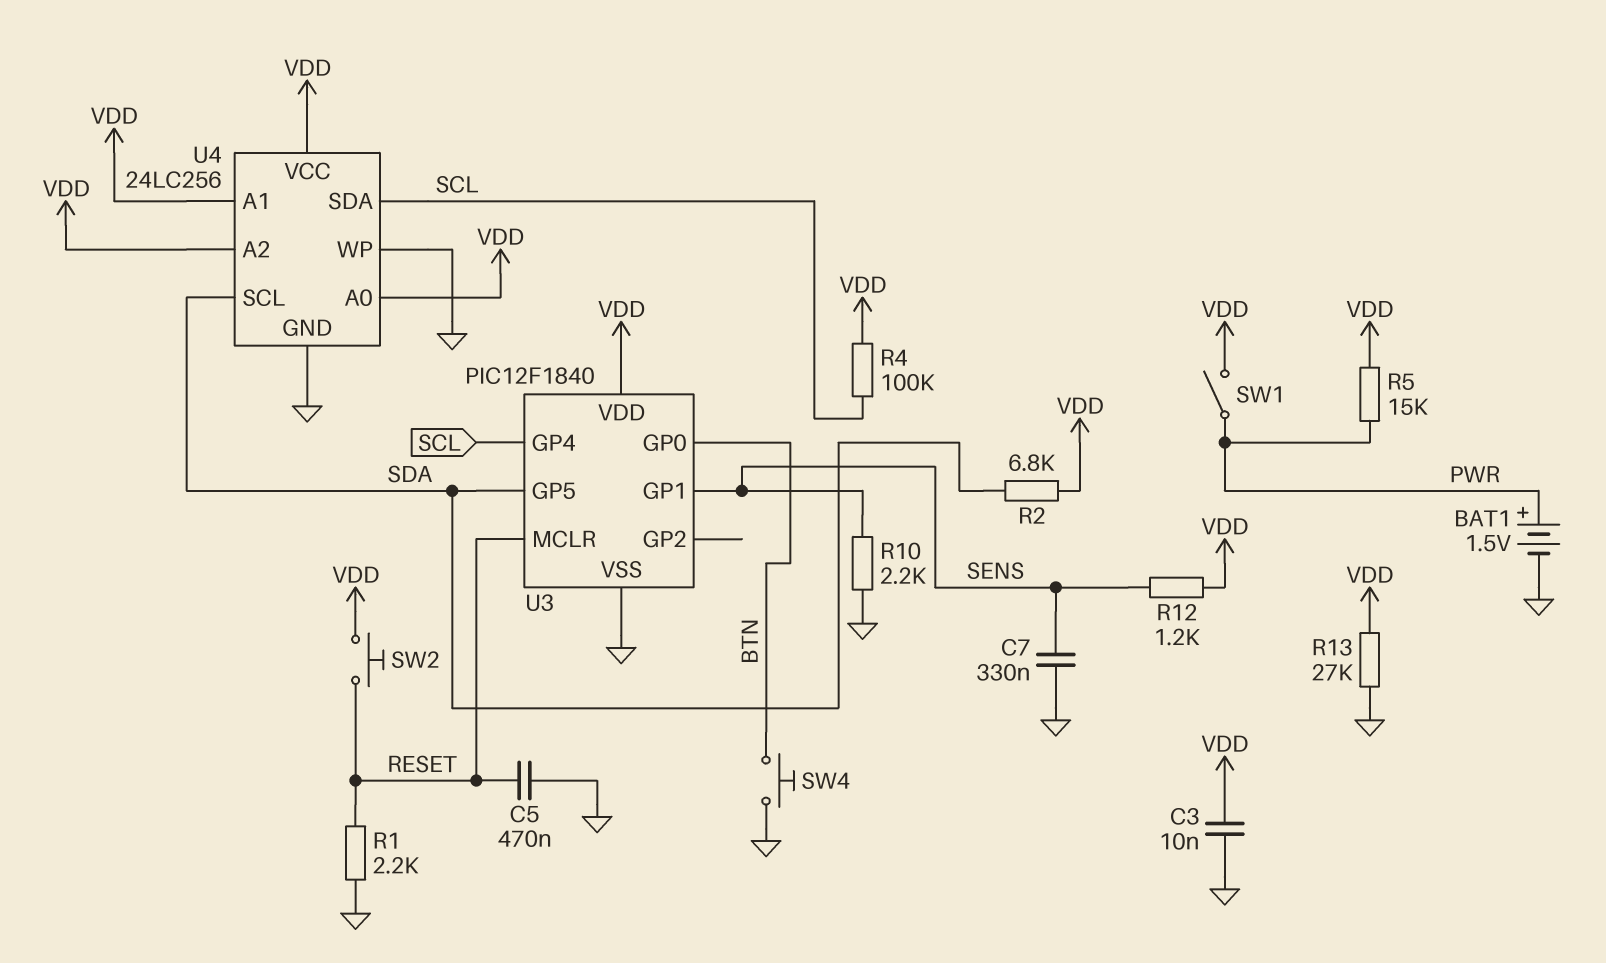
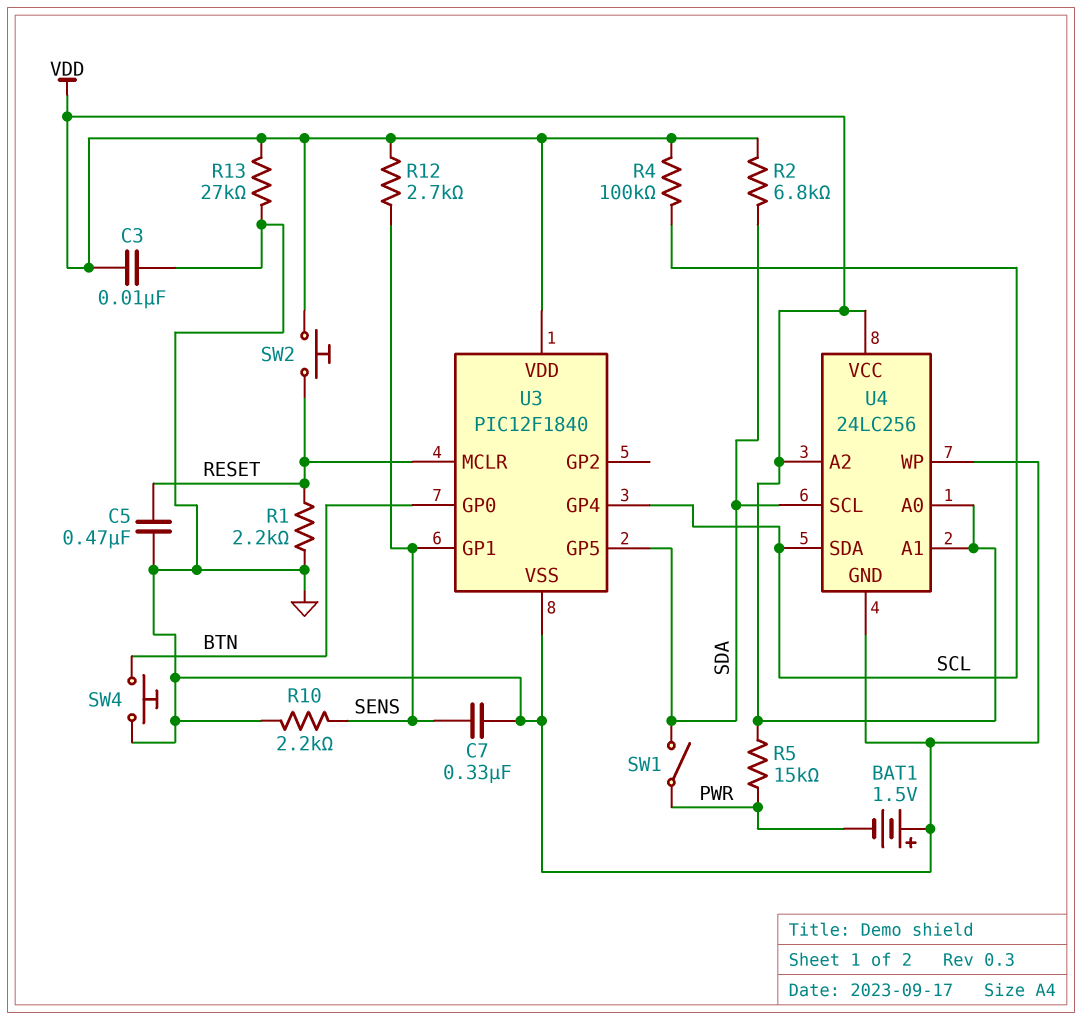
BAT1: 1.5V (plus PWR, minus GND) -> 1.5V (plus GND, minus PWR)
R12: 1.2k (SENS, VDD) -> 2.7k (SENS, VDD)
SW1: switch (PWR, VDD) -> switch (PWR, SDA)

